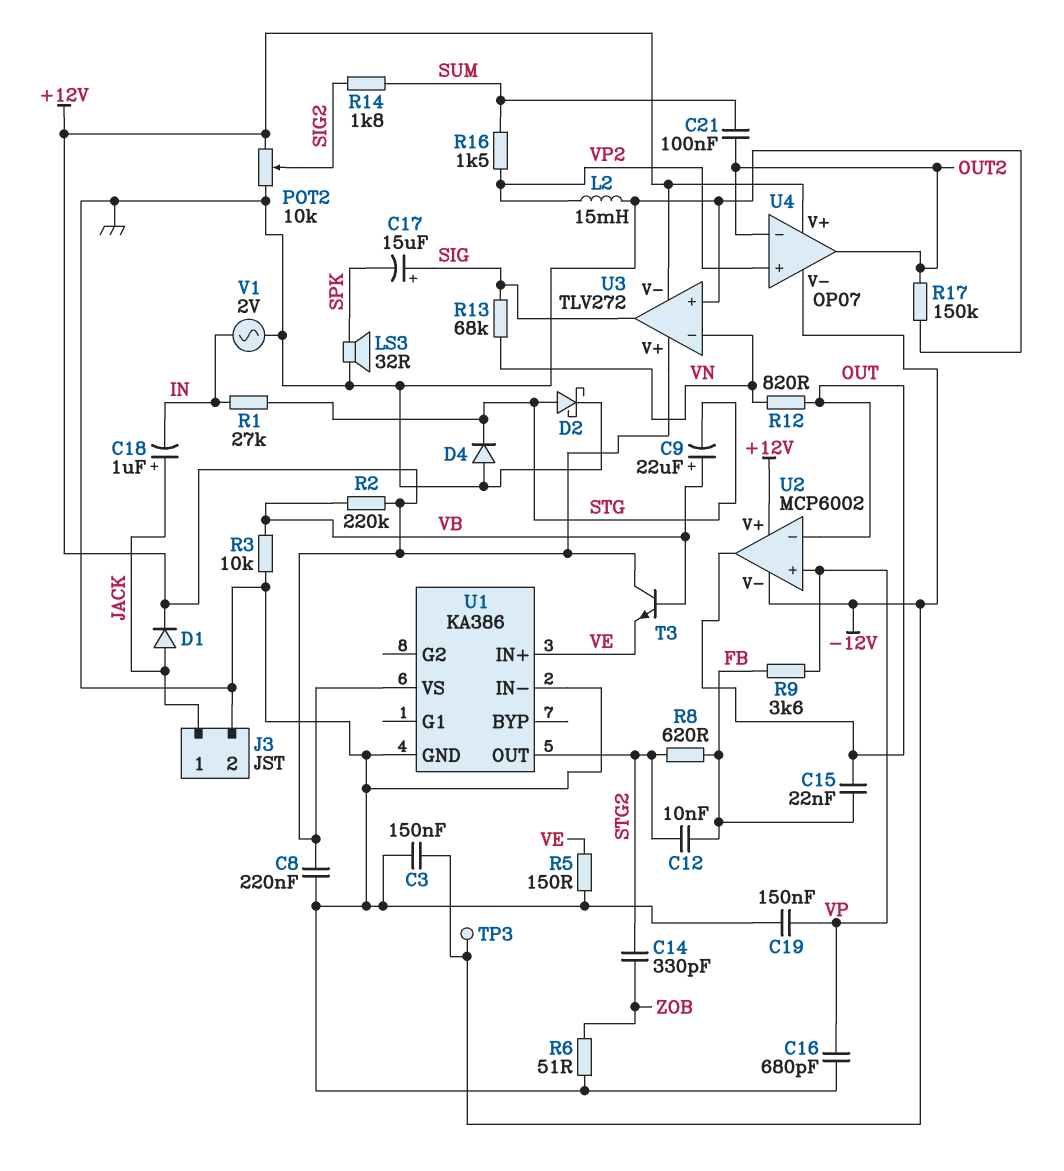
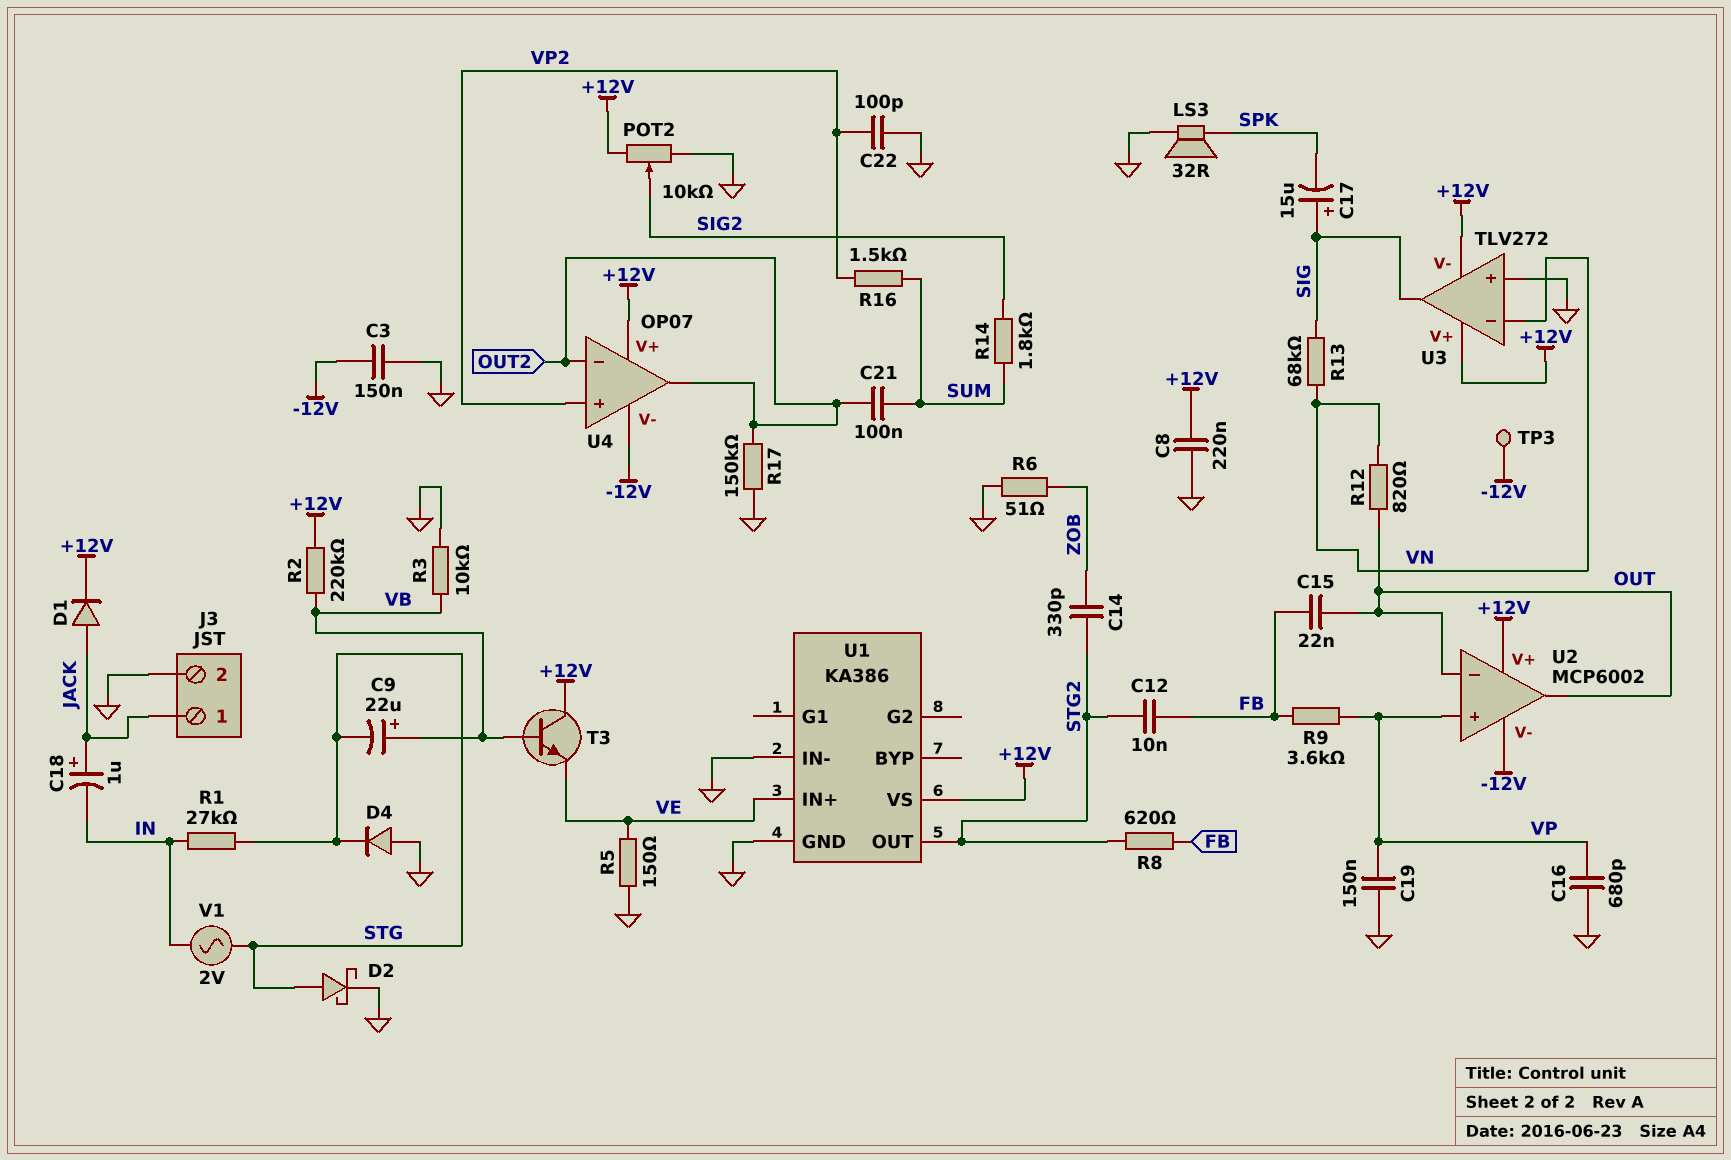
C22: none -> 100pF (GND, VP2)
L2: 15mH (GND, VP2) -> none
V1: AC 2V (GND, IN) -> AC 2V (IN, STG)

